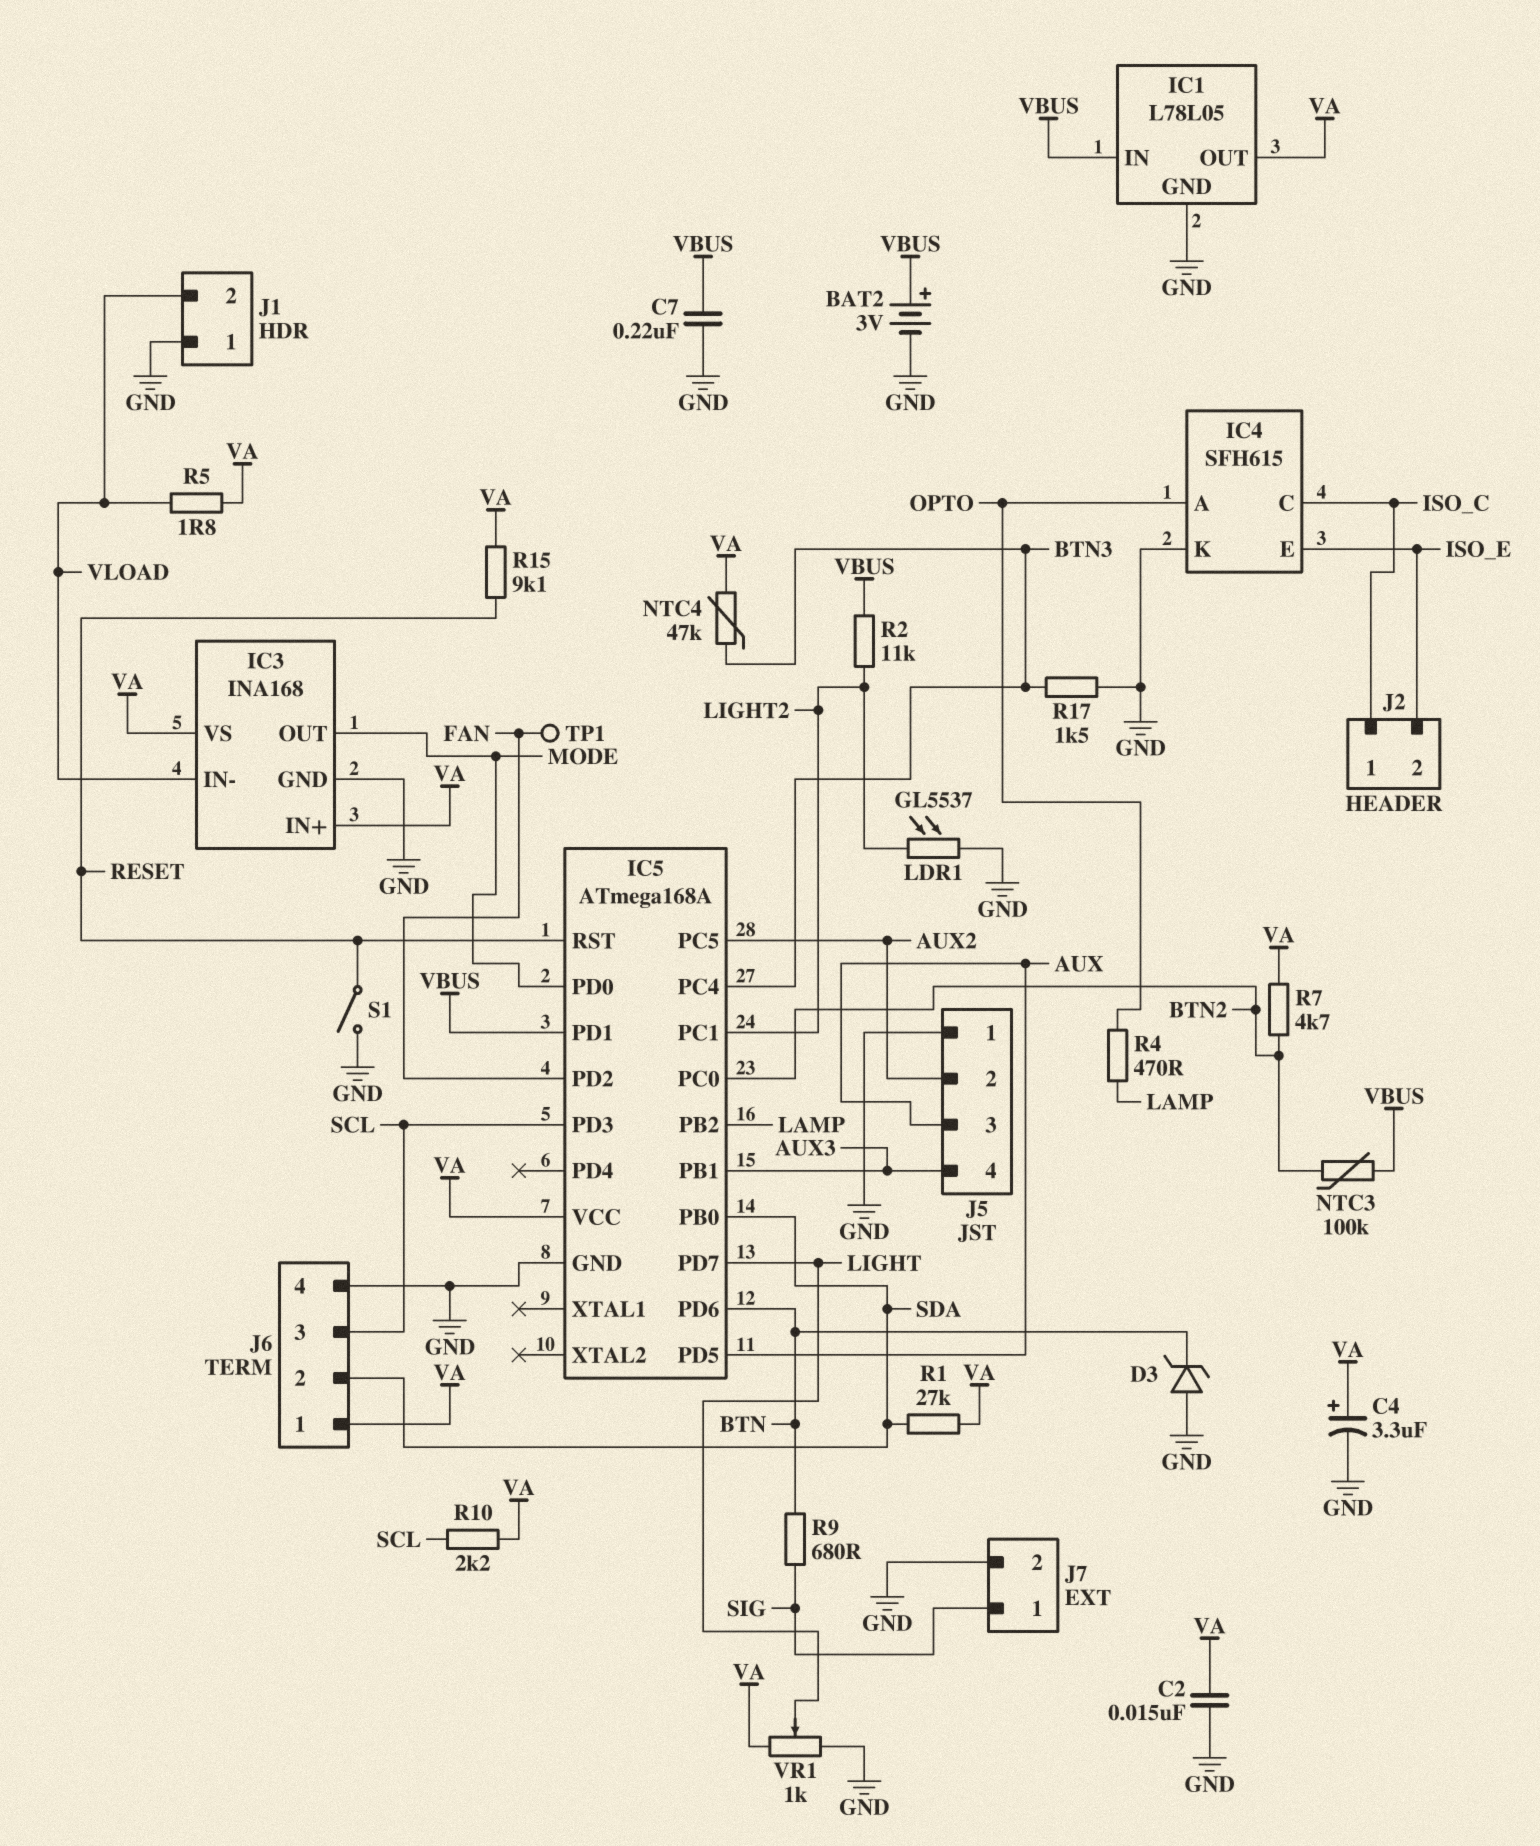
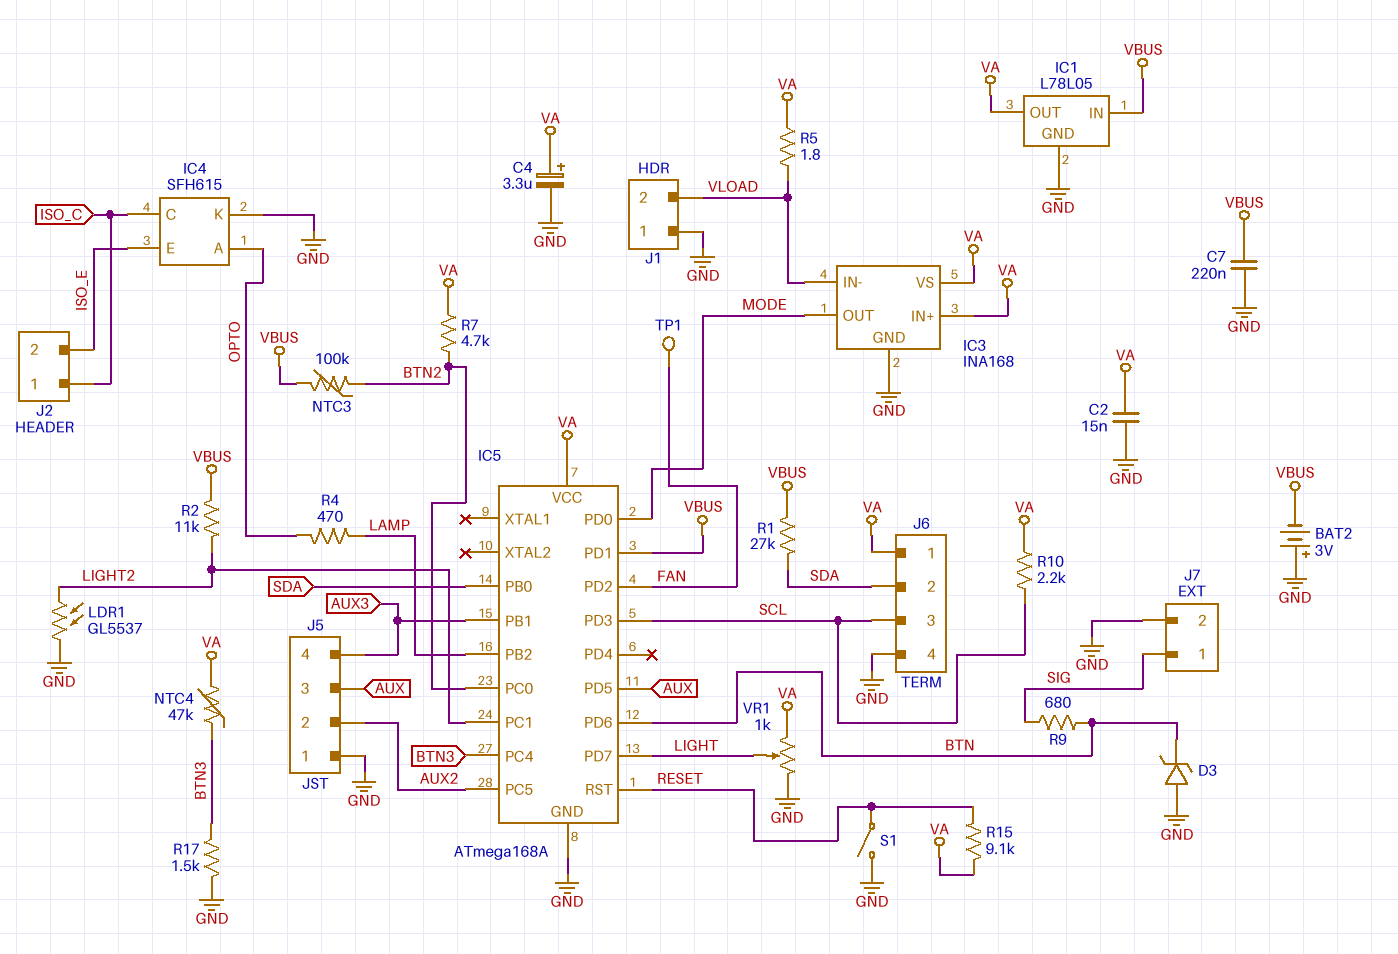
BAT2: 3V (plus VBUS, minus GND) -> 3V (plus GND, minus VBUS)
R1: 27k (SDA, VA) -> 27k (SDA, VBUS)

